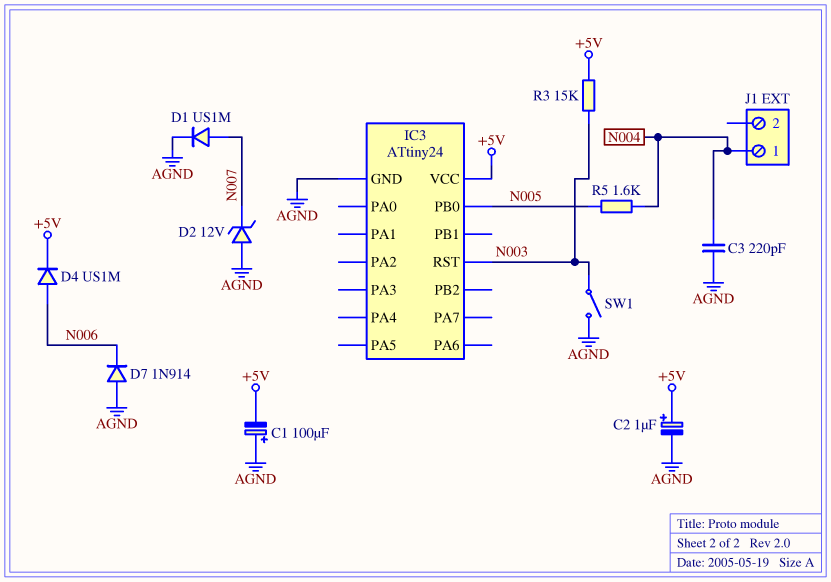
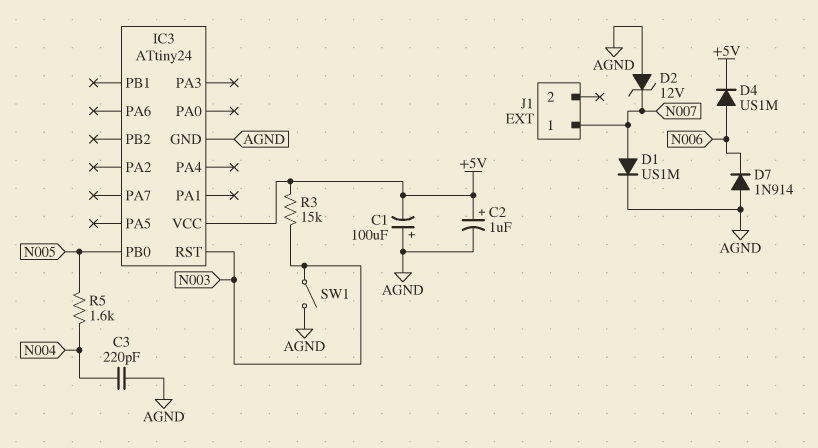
J1 pin 1: N004 -> N007

